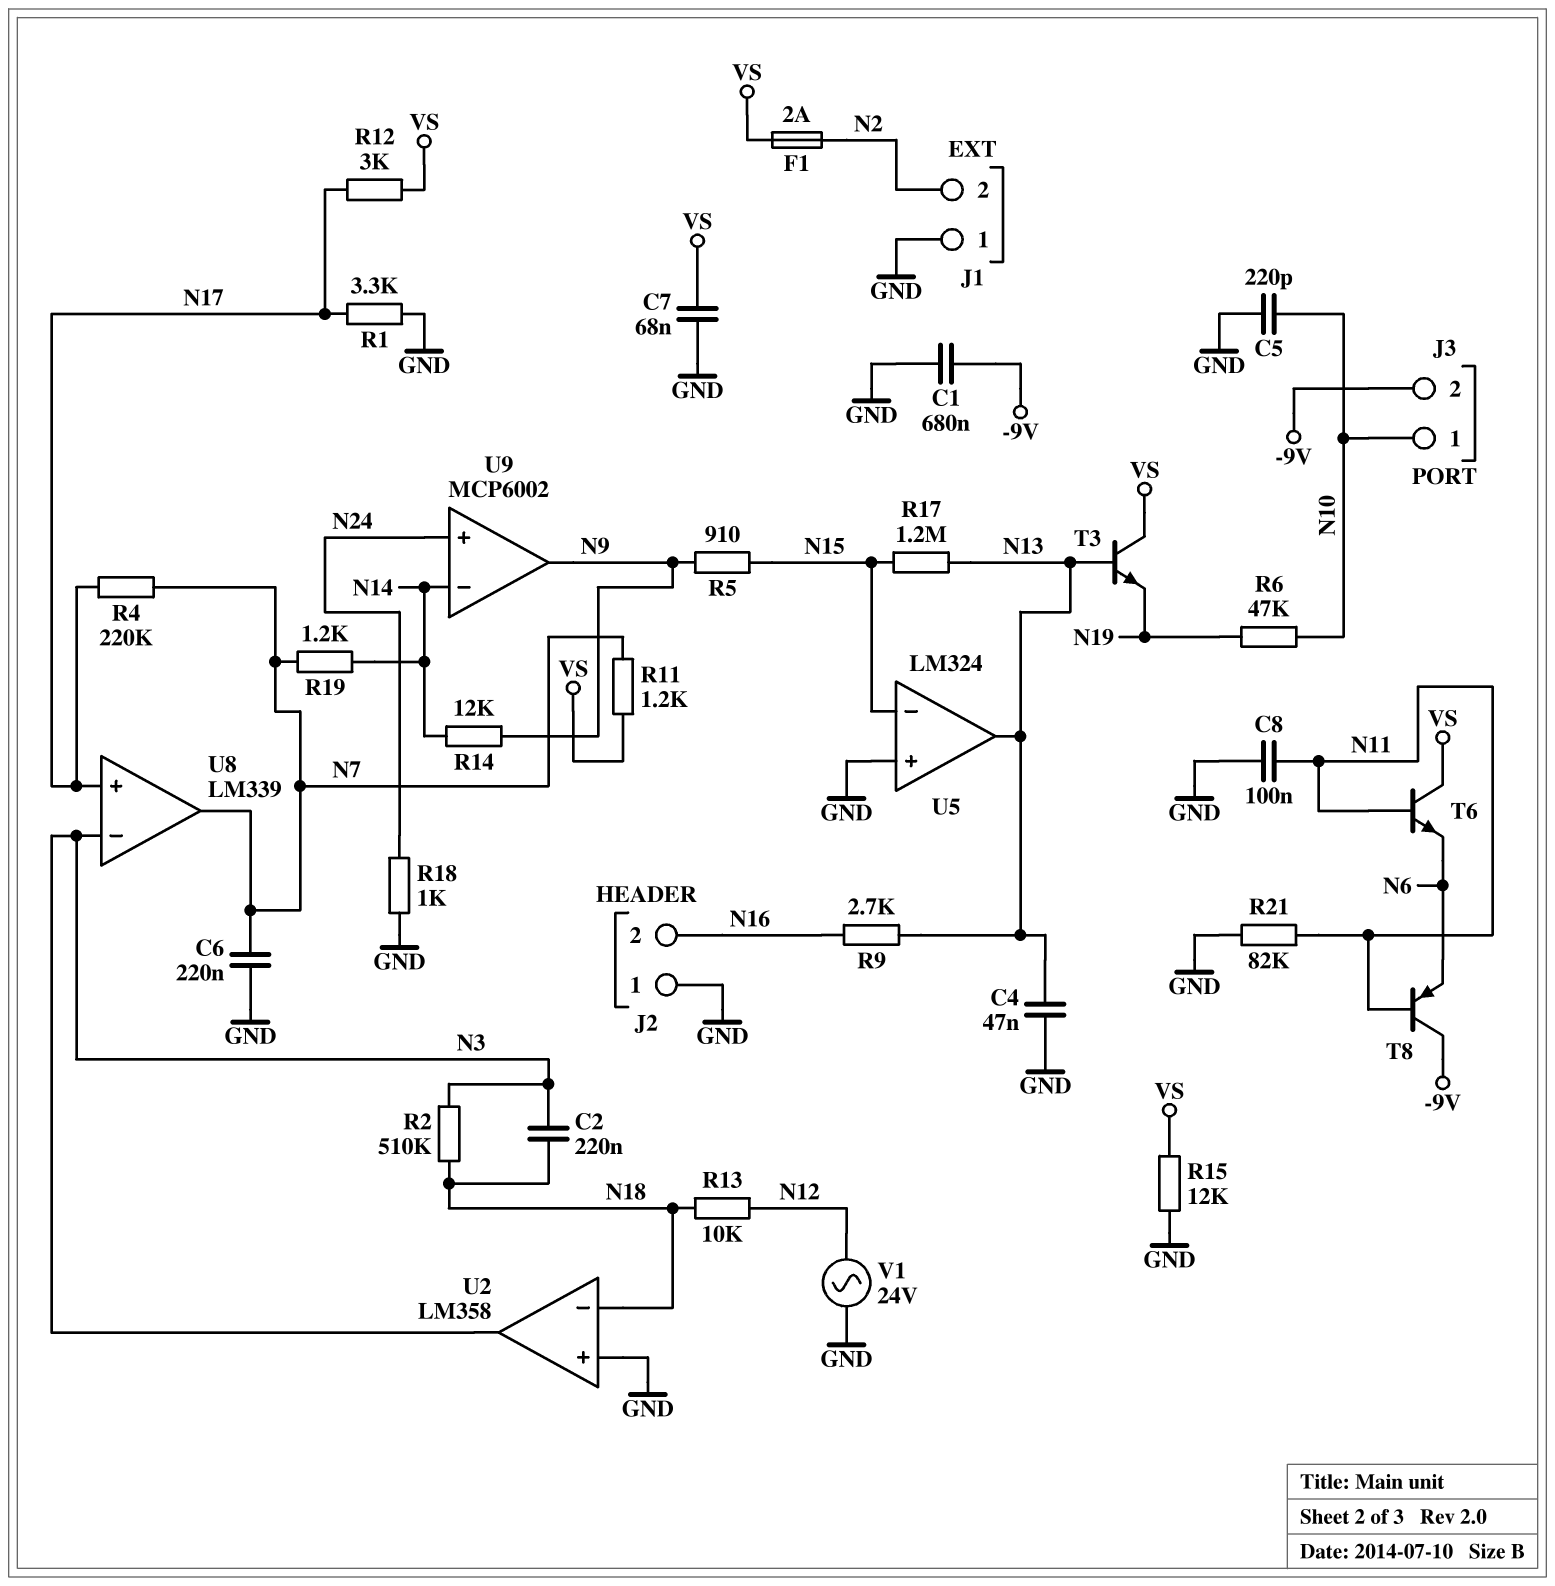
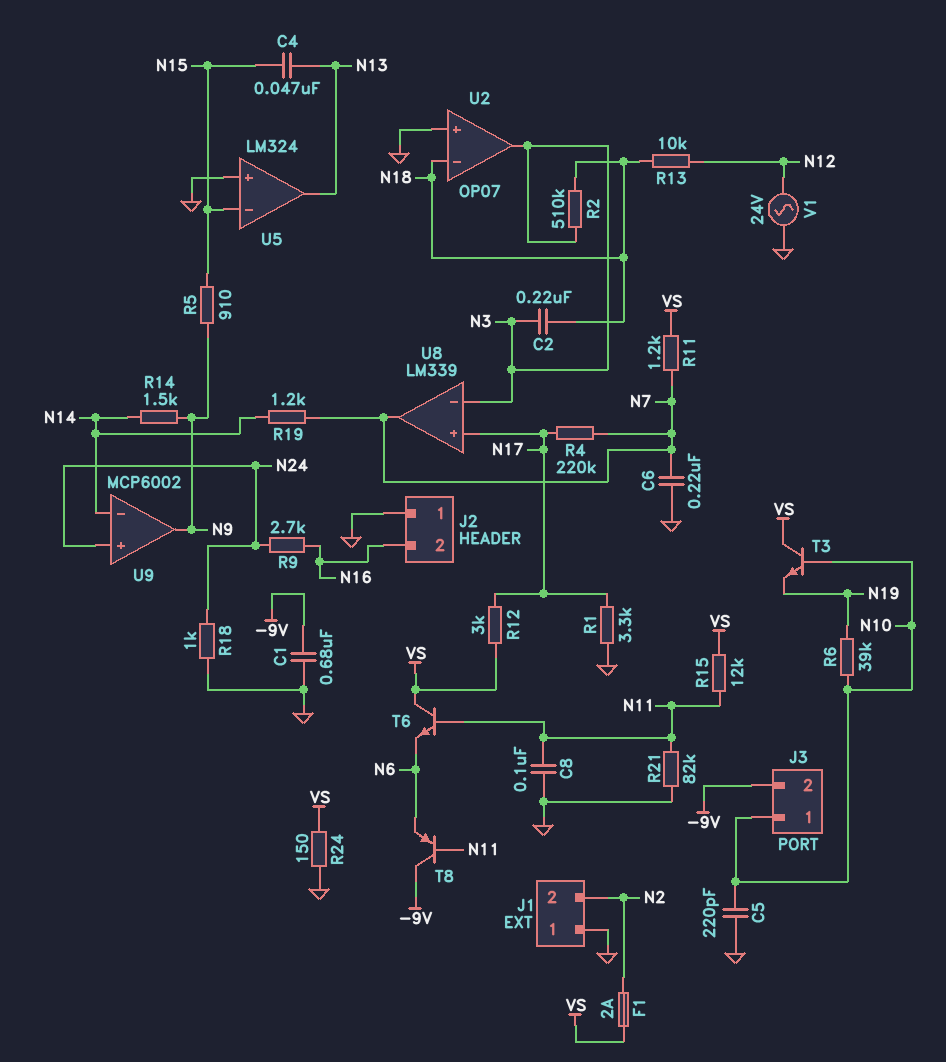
C4: 47nF (GND, N13) -> 47nF (N13, N15)
C7: 68nF (GND, VS) -> none
R6: 47k (N10, N19) -> 39k (N10, N19)
R9: 2.7k (N13, N16) -> 2.7k (N16, N24)
R14: 12k (N9, N14) -> 1.5k (N9, N14)
R15: 12k (GND, VS) -> 12k (N11, VS)
R17: 1.2M (N13, N15) -> none
R24: none -> 150 (GND, VS)
T3: NPN (B N13, C VS, E N19) -> NPN (B N10, C VS, E N19)
U2: LM358 -> OP07

